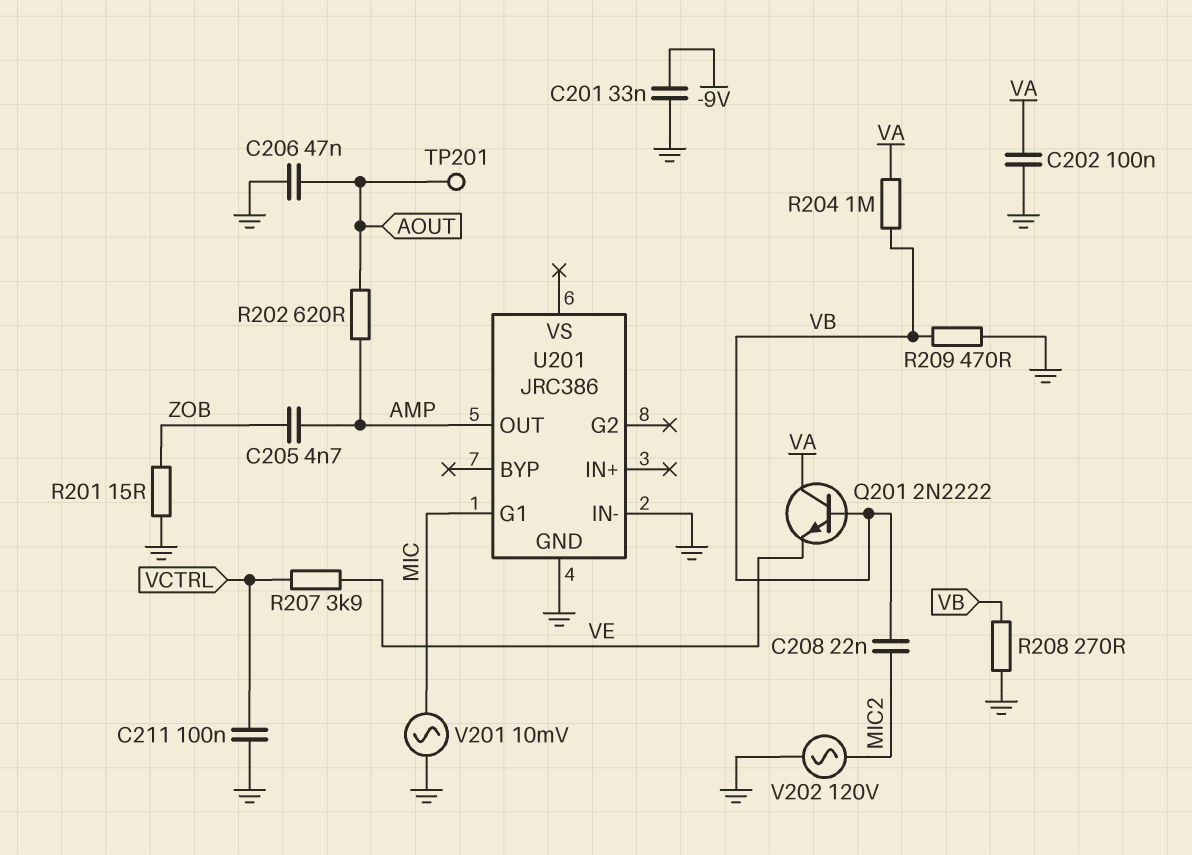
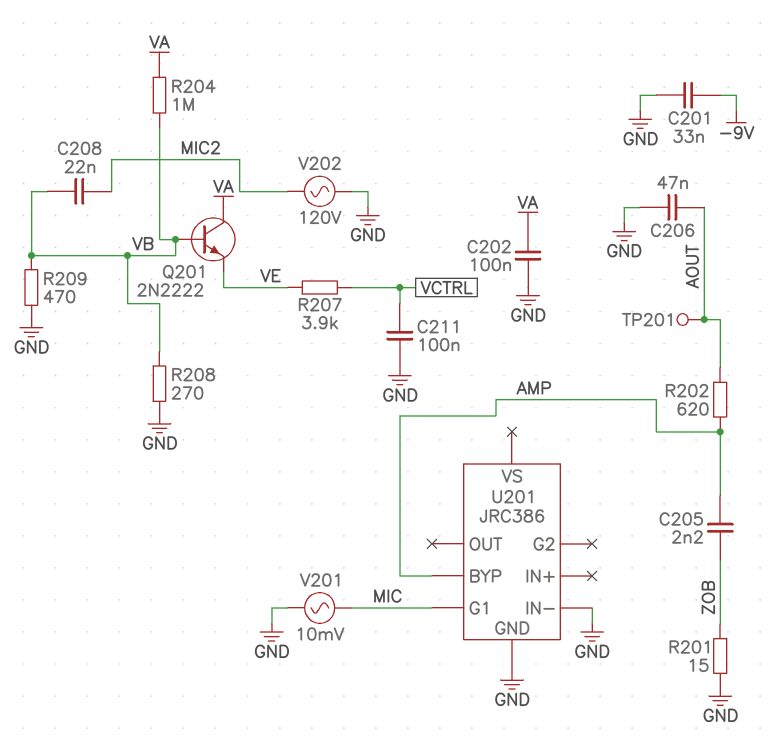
C205: 4.7nF (AMP, ZOB) -> 2.2nF (AMP, ZOB)
U201 pin BYP: none -> AMP
U201 pin OUT: AMP -> none

